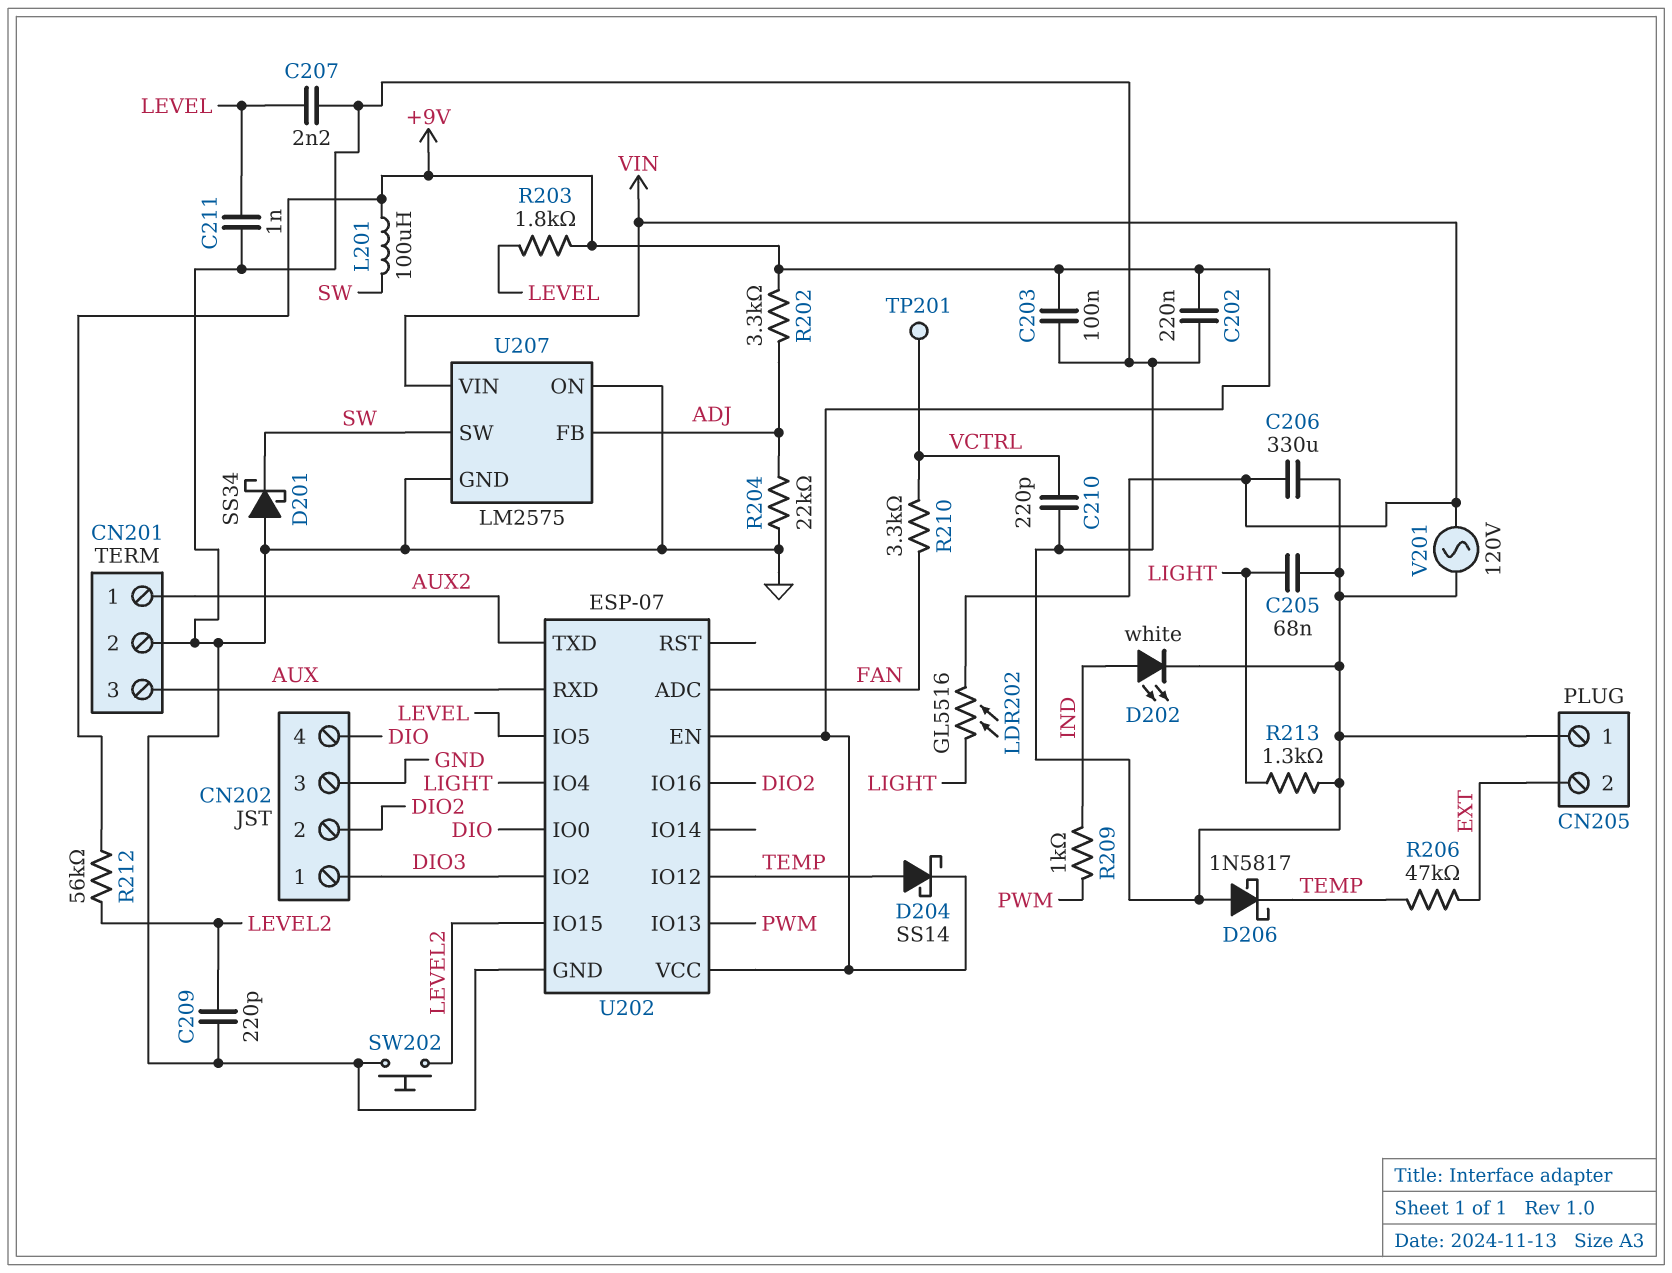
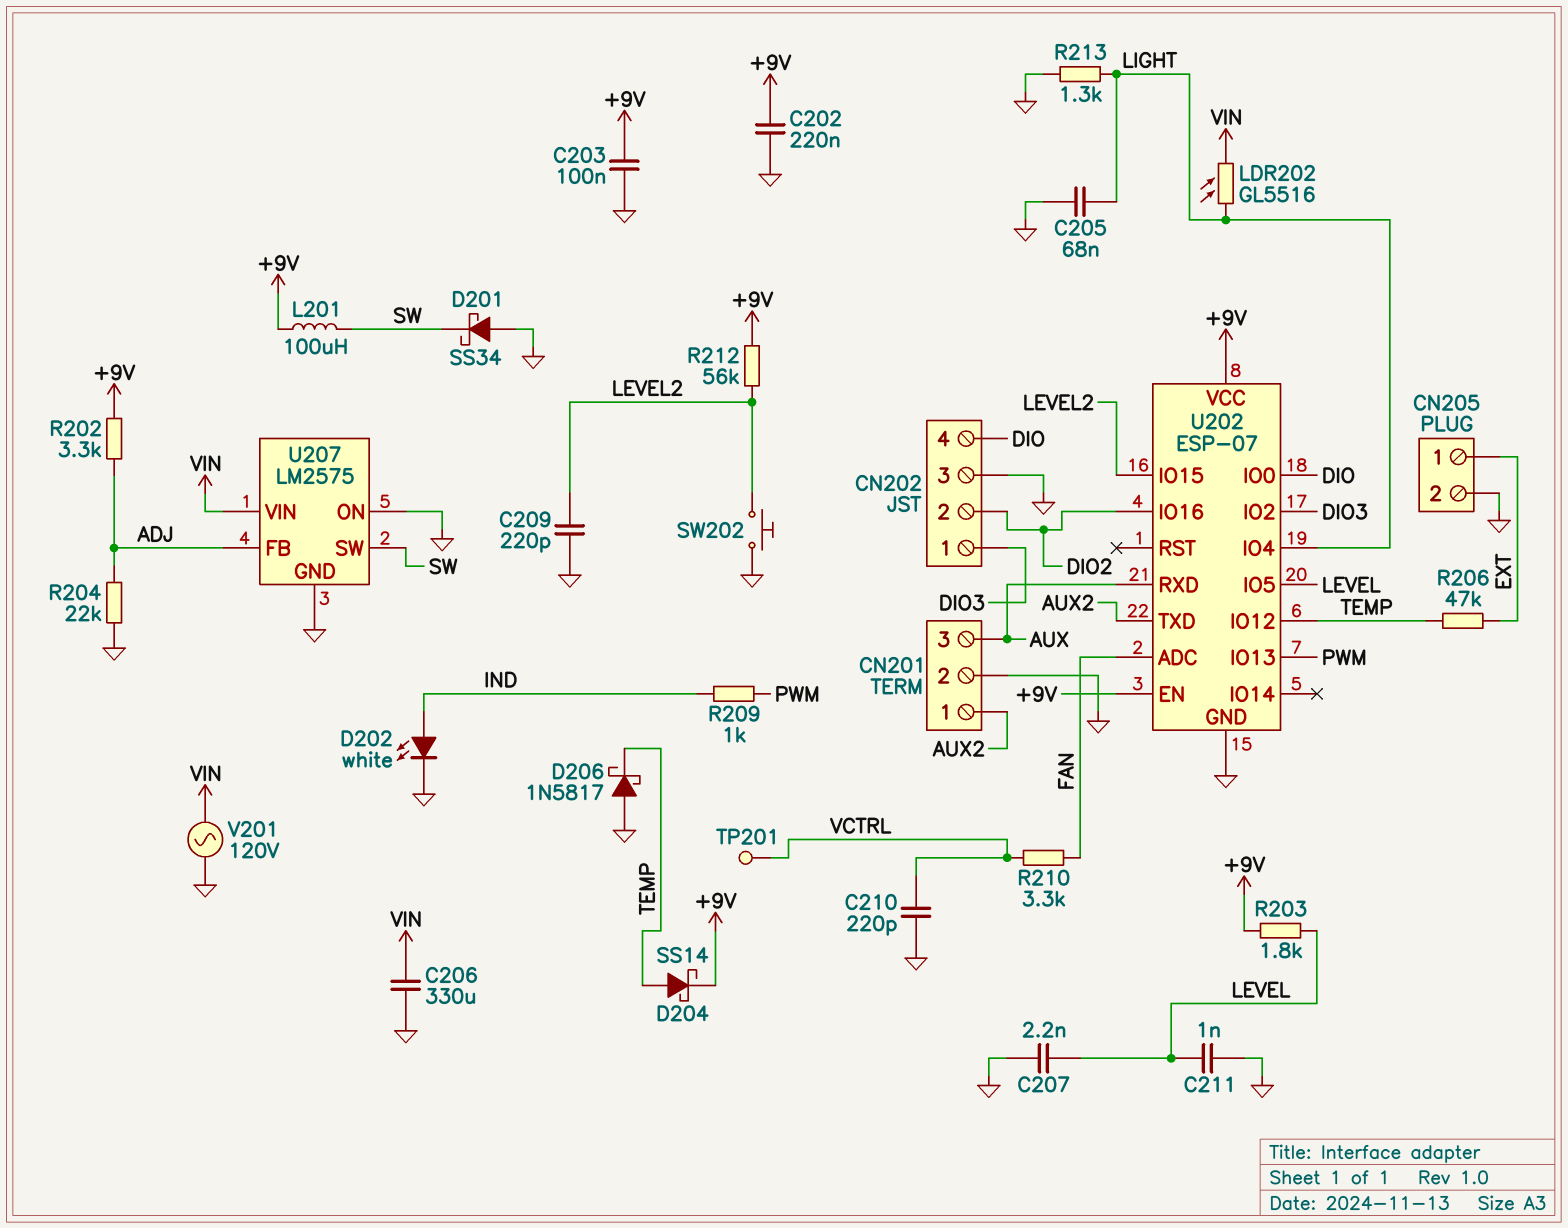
CN205 pin 1: GND -> EXT
CN205 pin 2: EXT -> GND

